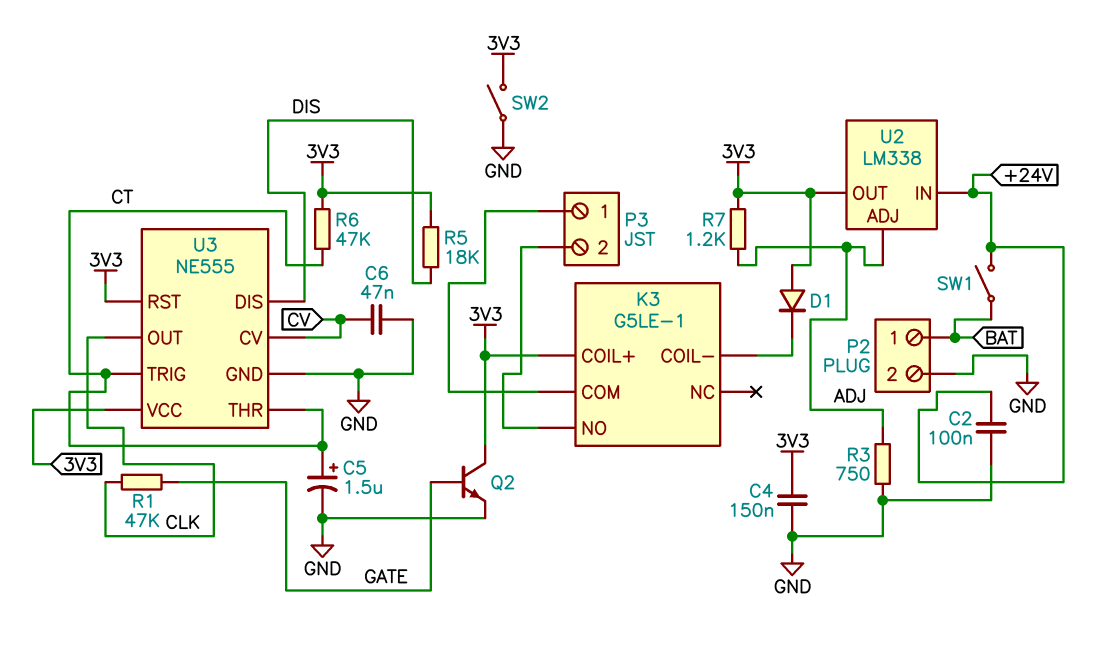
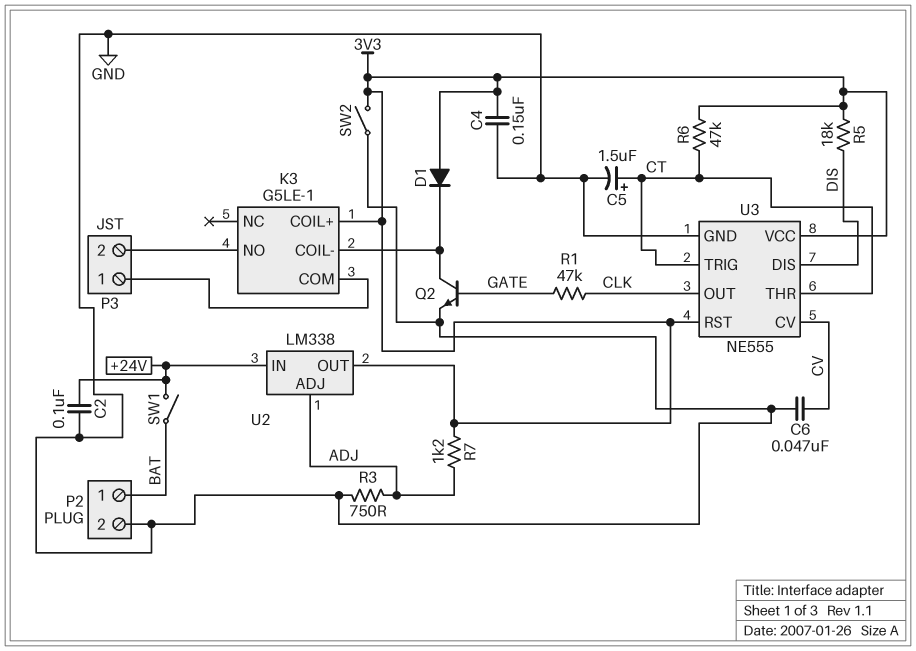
Q2: NPN (B GATE, C 3V3, E GND) -> NPN (B GATE, C K3/COIL-, E GND)

